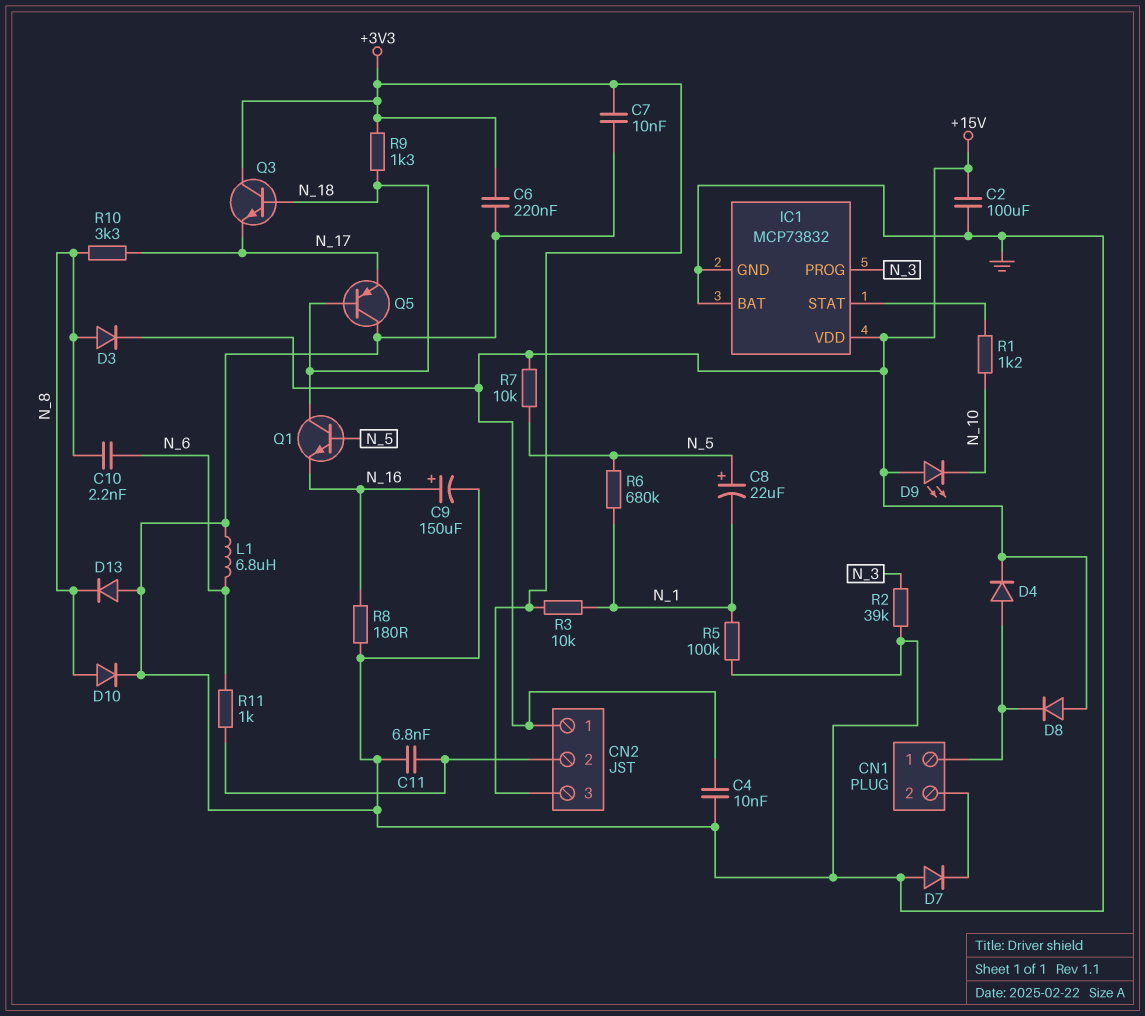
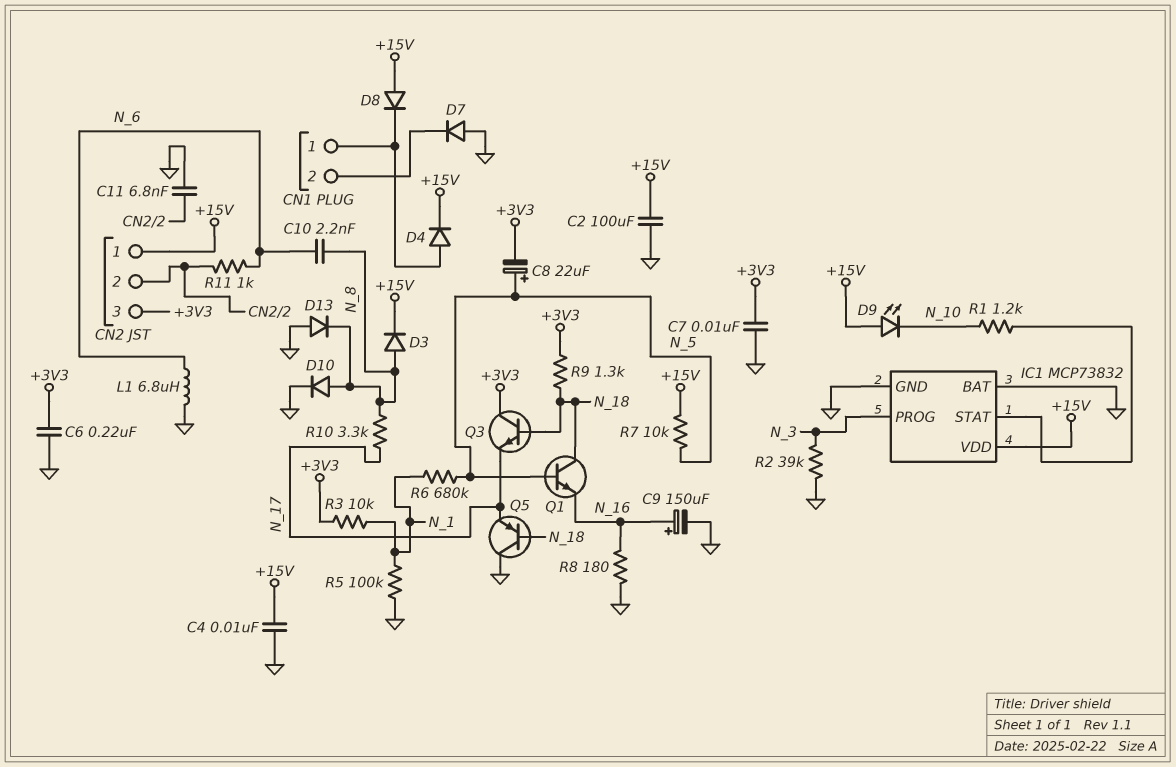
C8: 22uF (plus N_5, minus N_1) -> 22uF (plus N_5, minus +3V3)

